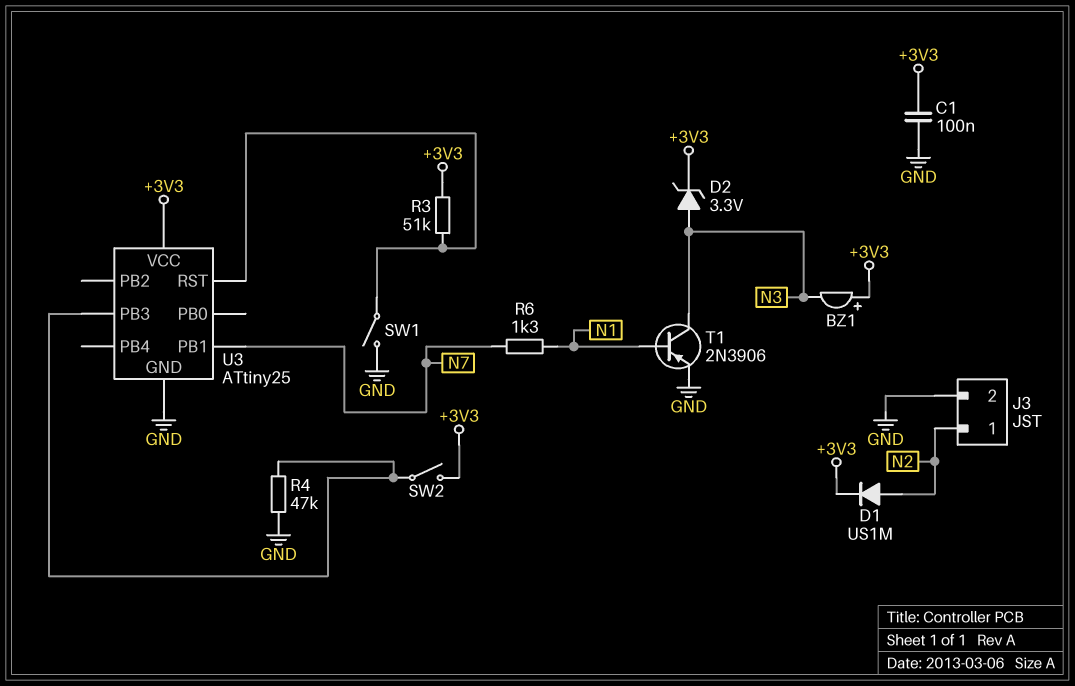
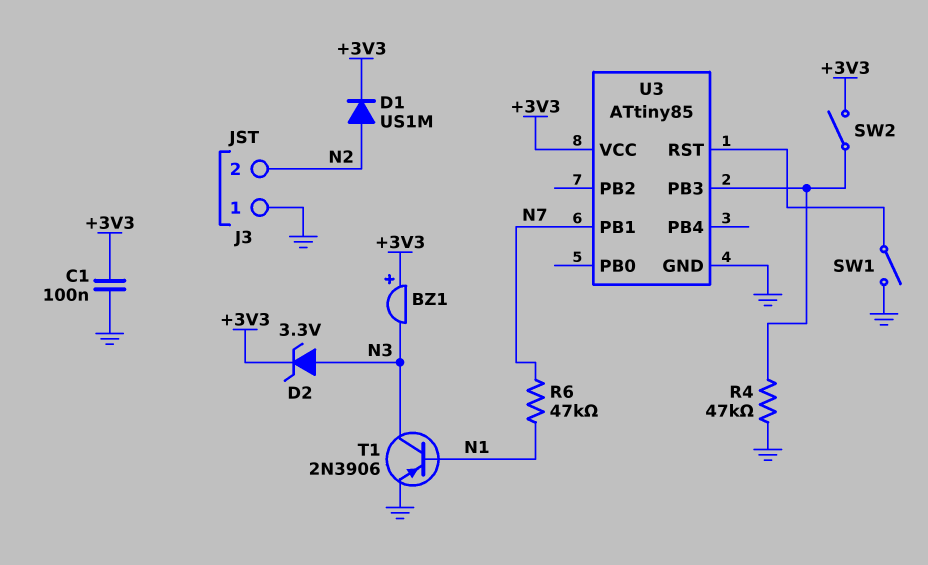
J3 pin 1: N2 -> GND
J3 pin 2: GND -> N2
R3: 51k (+3V3, U3/RST) -> none
R6: 1.3k (N1, N7) -> 47k (N1, N7)
U3: ATtiny25 -> ATtiny85

